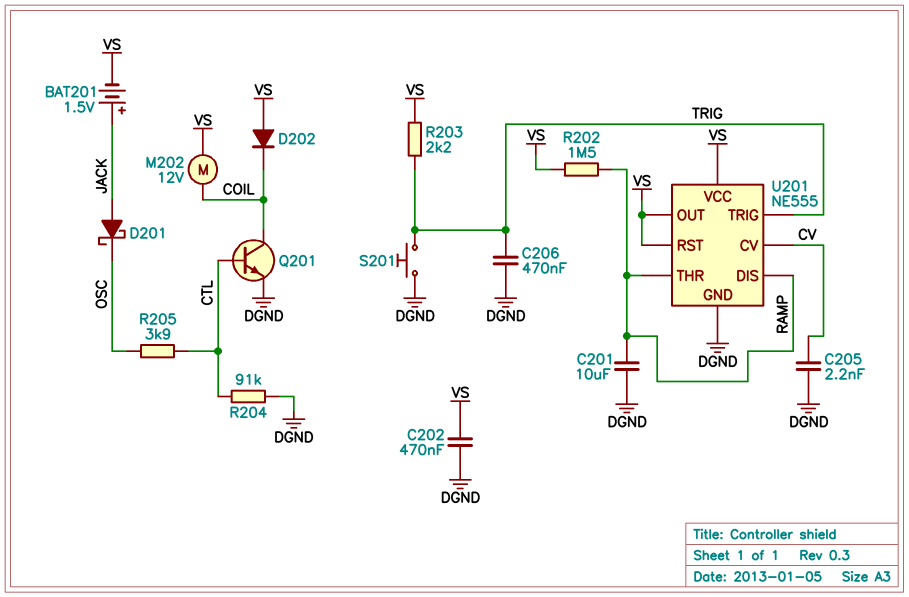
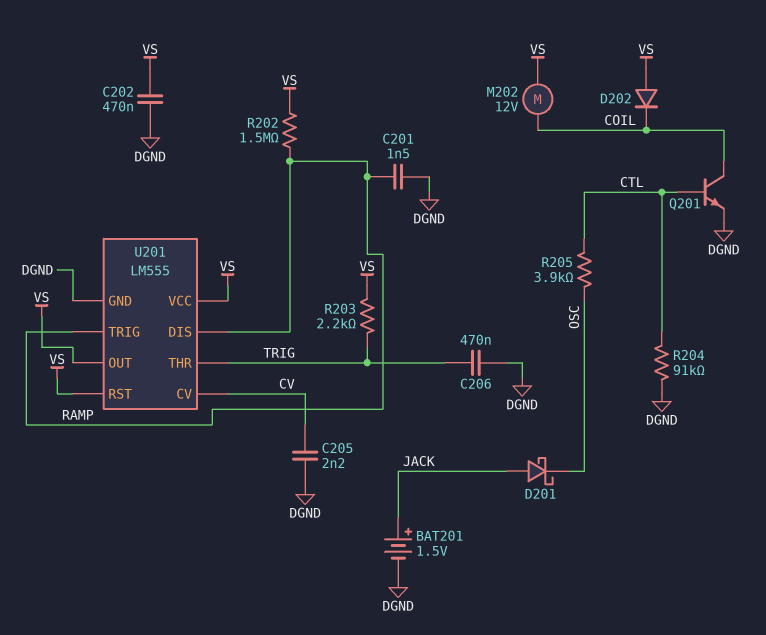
BAT201: 1.5V (plus JACK, minus VS) -> 1.5V (plus JACK, minus DGND)
C201: 10uF (DGND, RAMP) -> 1.5nF (DGND, RAMP)
S201: button (DGND, TRIG) -> none
U201: NE555 -> LM555
U201 pin THR: RAMP -> TRIG
U201 pin TRIG: TRIG -> RAMP

